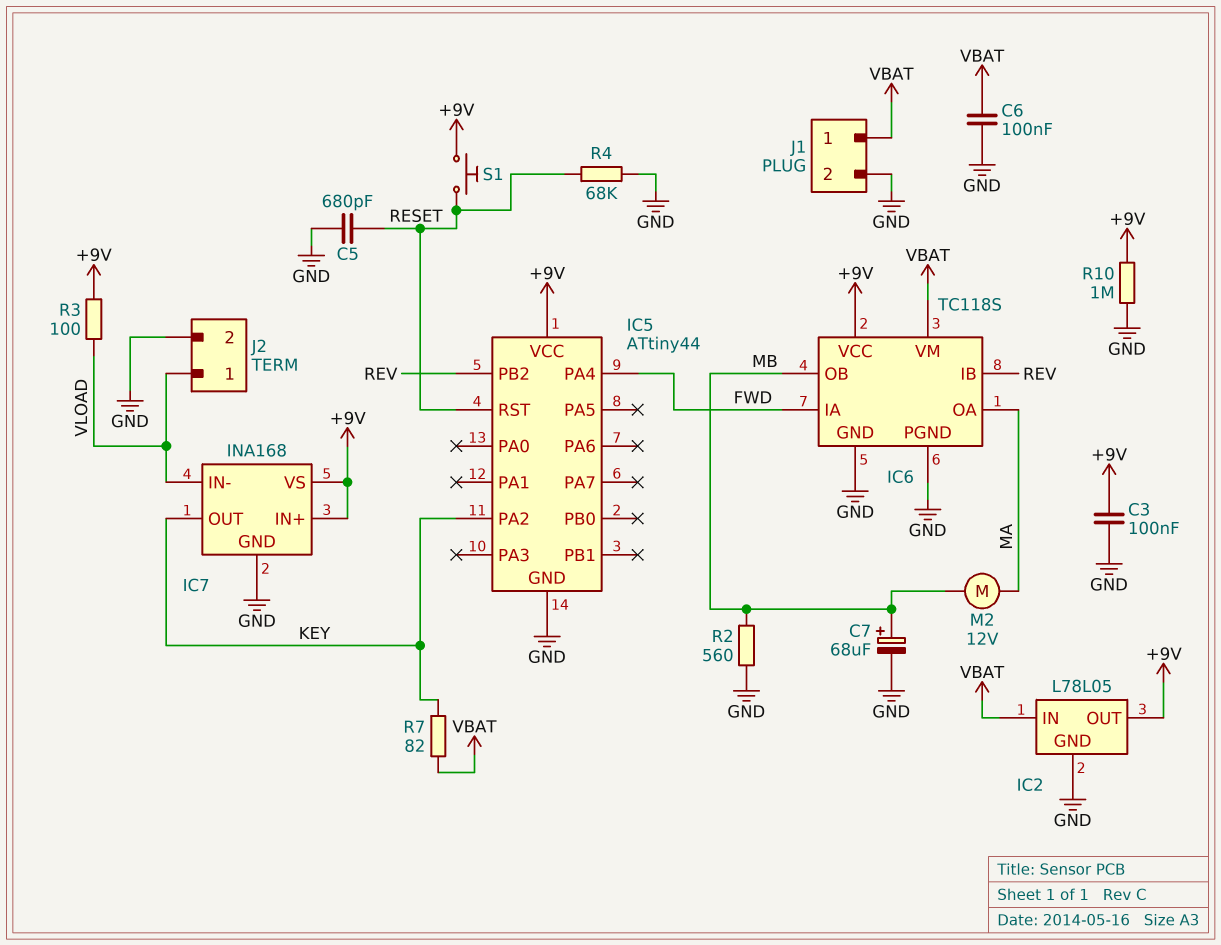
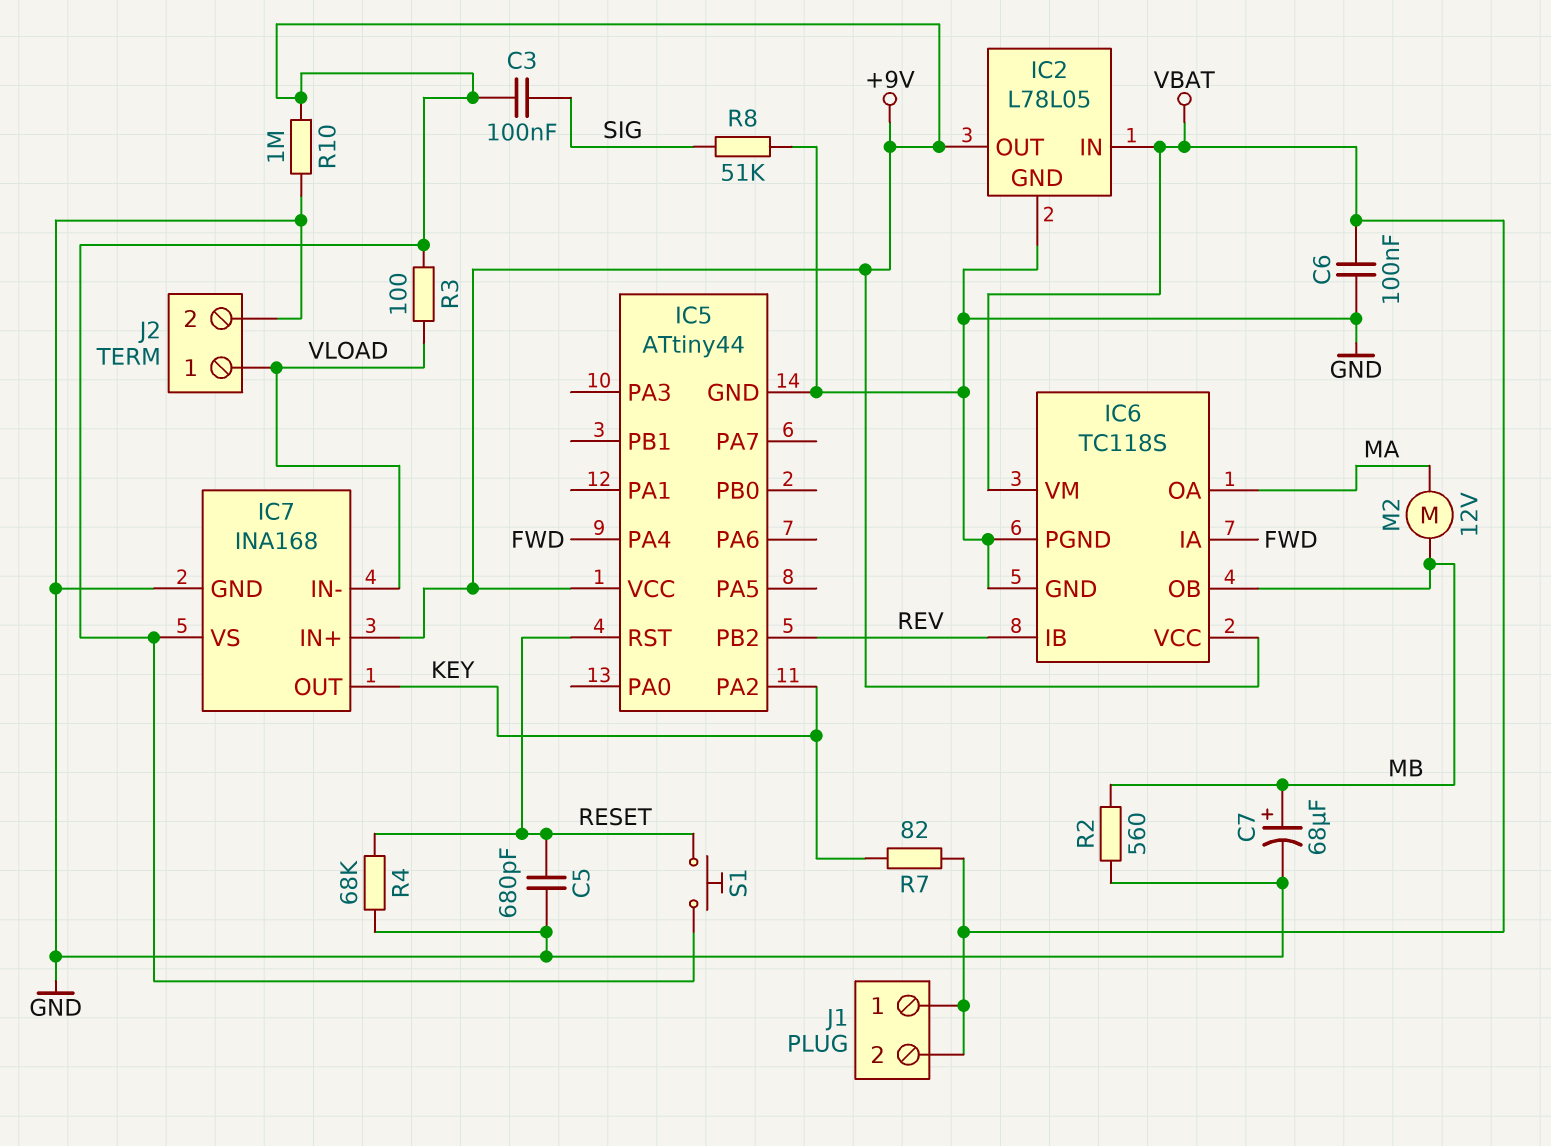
C3: 100nF (+9V, GND) -> 100nF (+9V, SIG)
J1 pin 2: GND -> VBAT
R8: none -> 51k (GND, SIG)

